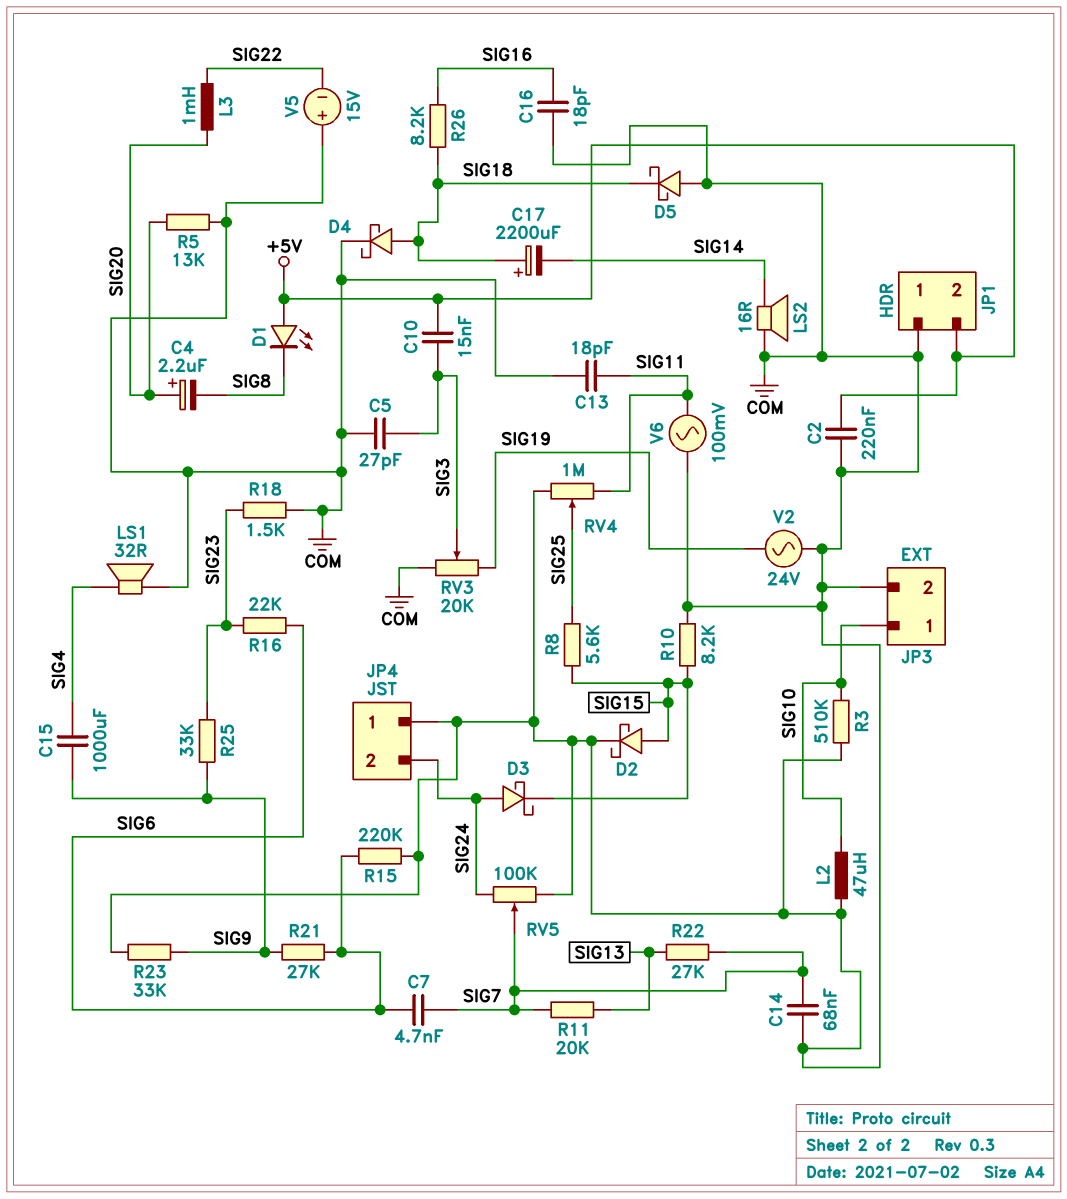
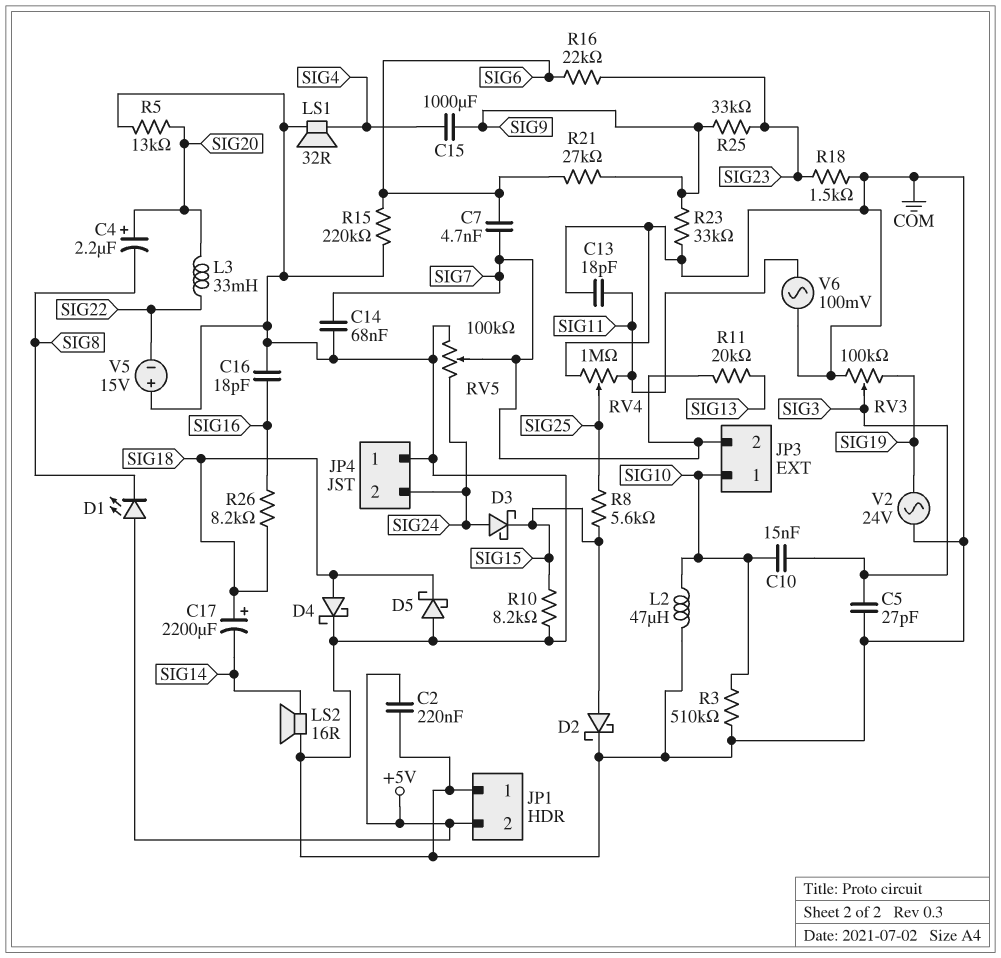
C10: 15nF (+5V, SIG3) -> 15nF (SIG3, SIG10)
JP3 pin 2: COM -> SIG7
L3: 1mH (SIG20, SIG22) -> 33mH (SIG20, SIG22)
R22: 27k (SIG7, SIG13) -> none
RV3: 20k (COM, SIG19, wiper SIG3) -> 100k (COM, SIG19, wiper SIG3)

